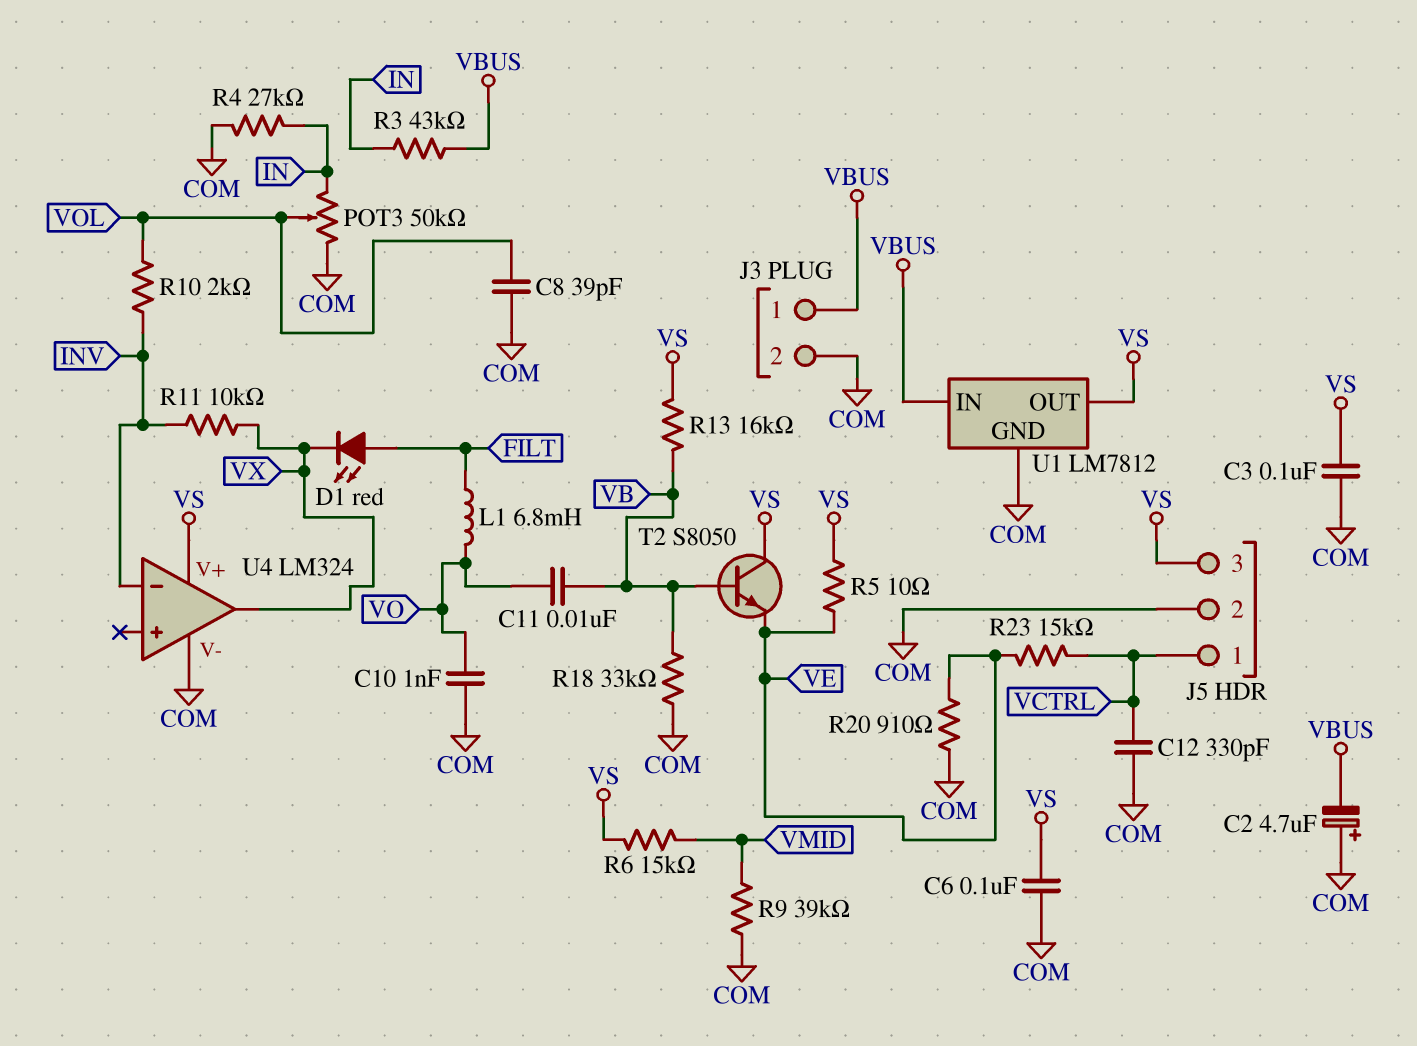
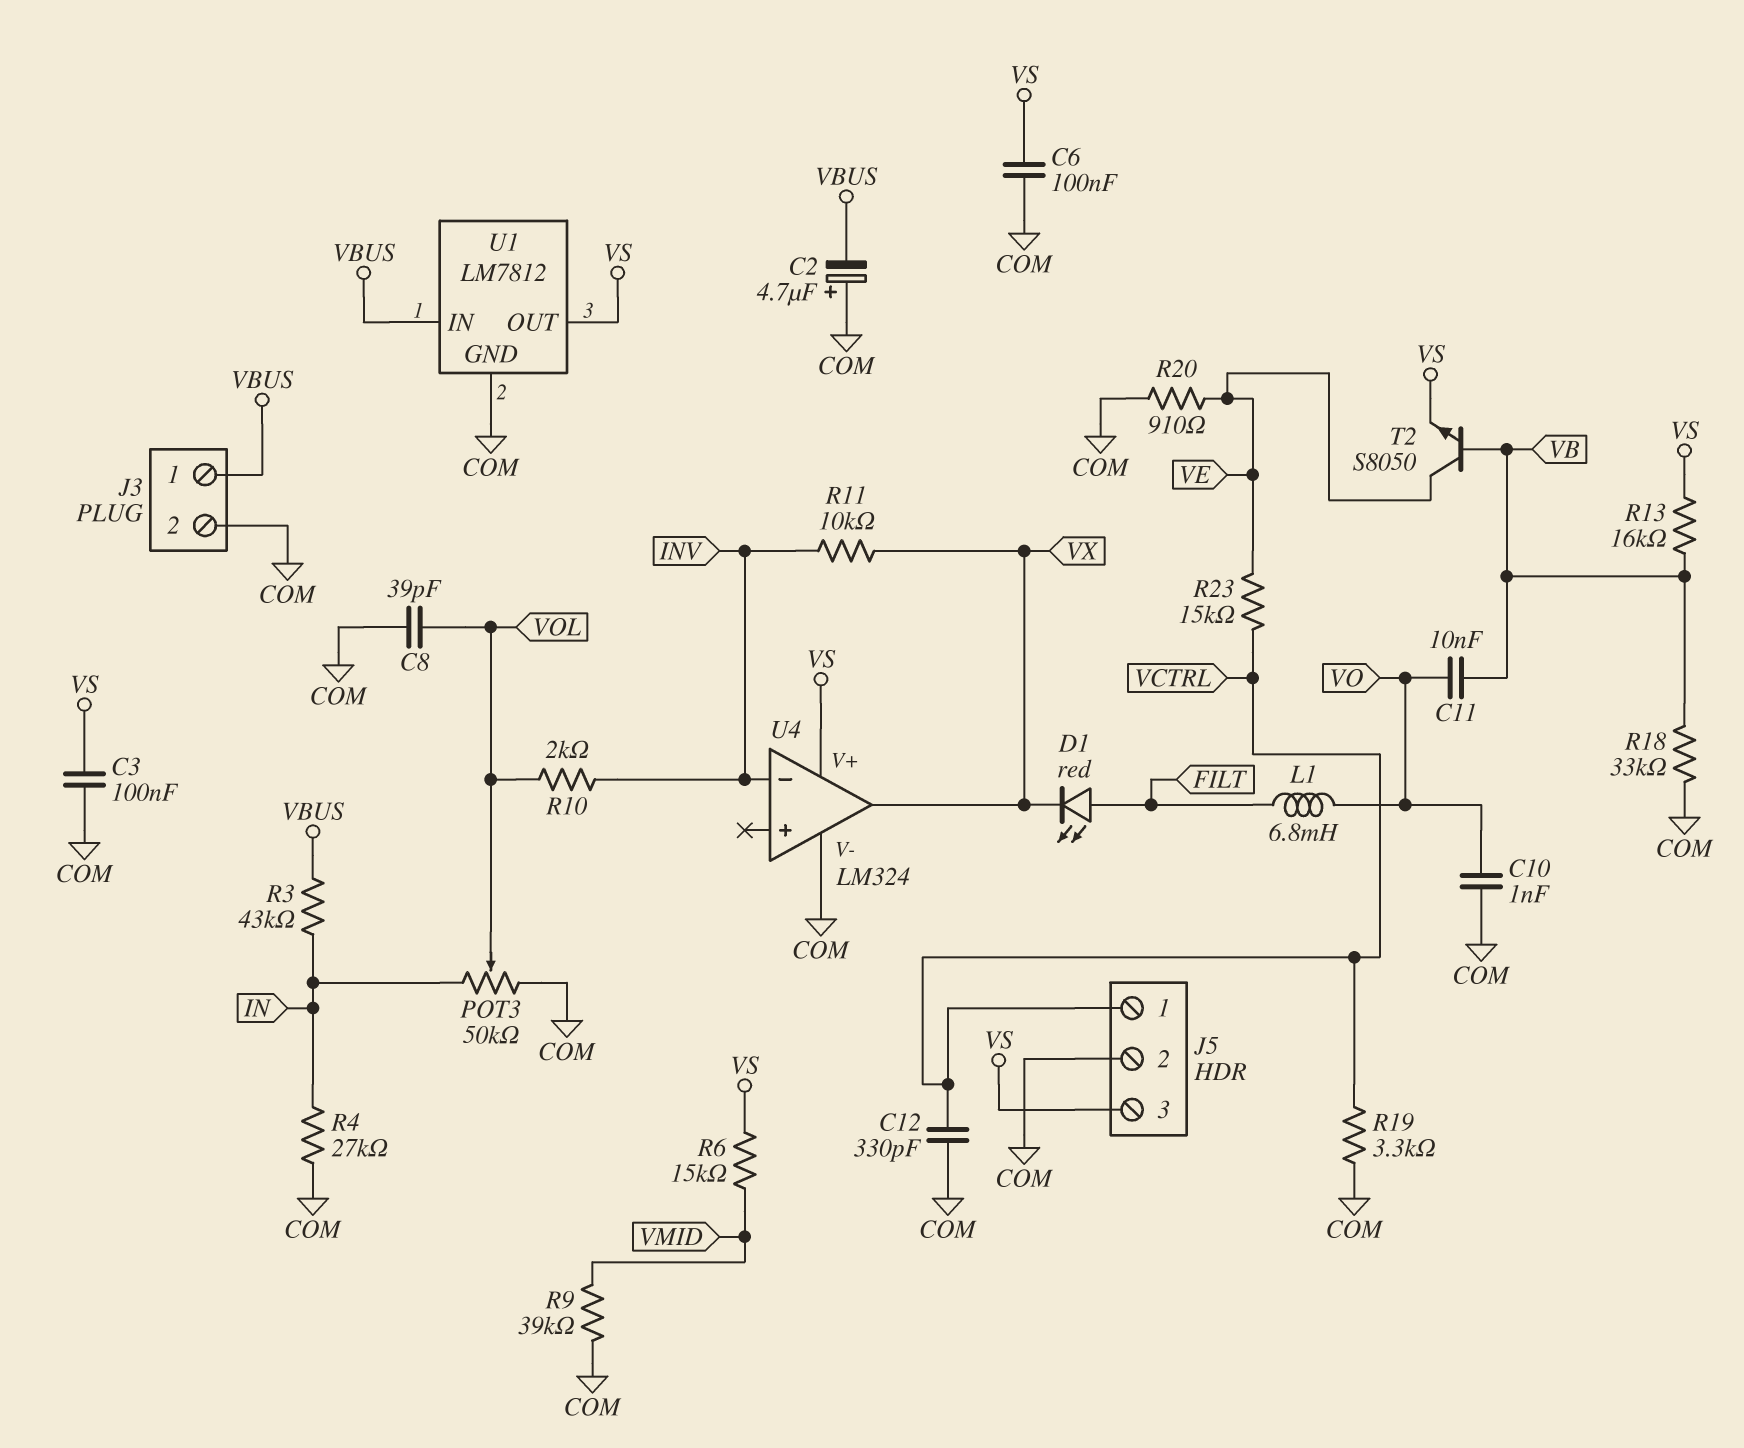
R5: 10 (VE, VS) -> none
R19: none -> 3.3k (COM, VCTRL)
T2: NPN S8050 (B VB, C VS, E VE) -> NPN S8050 (B VB, C VE, E VS)

